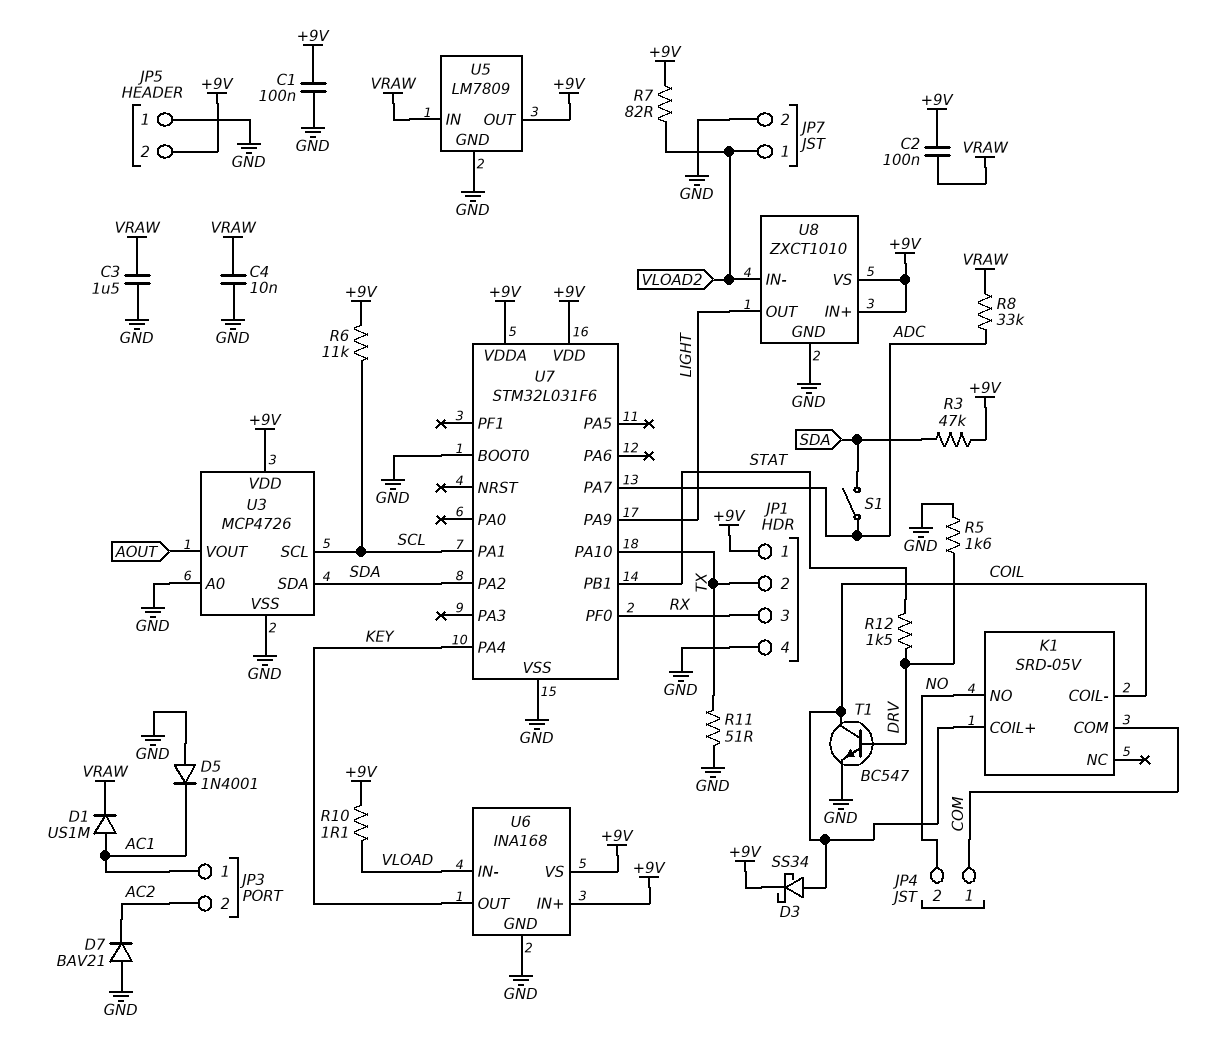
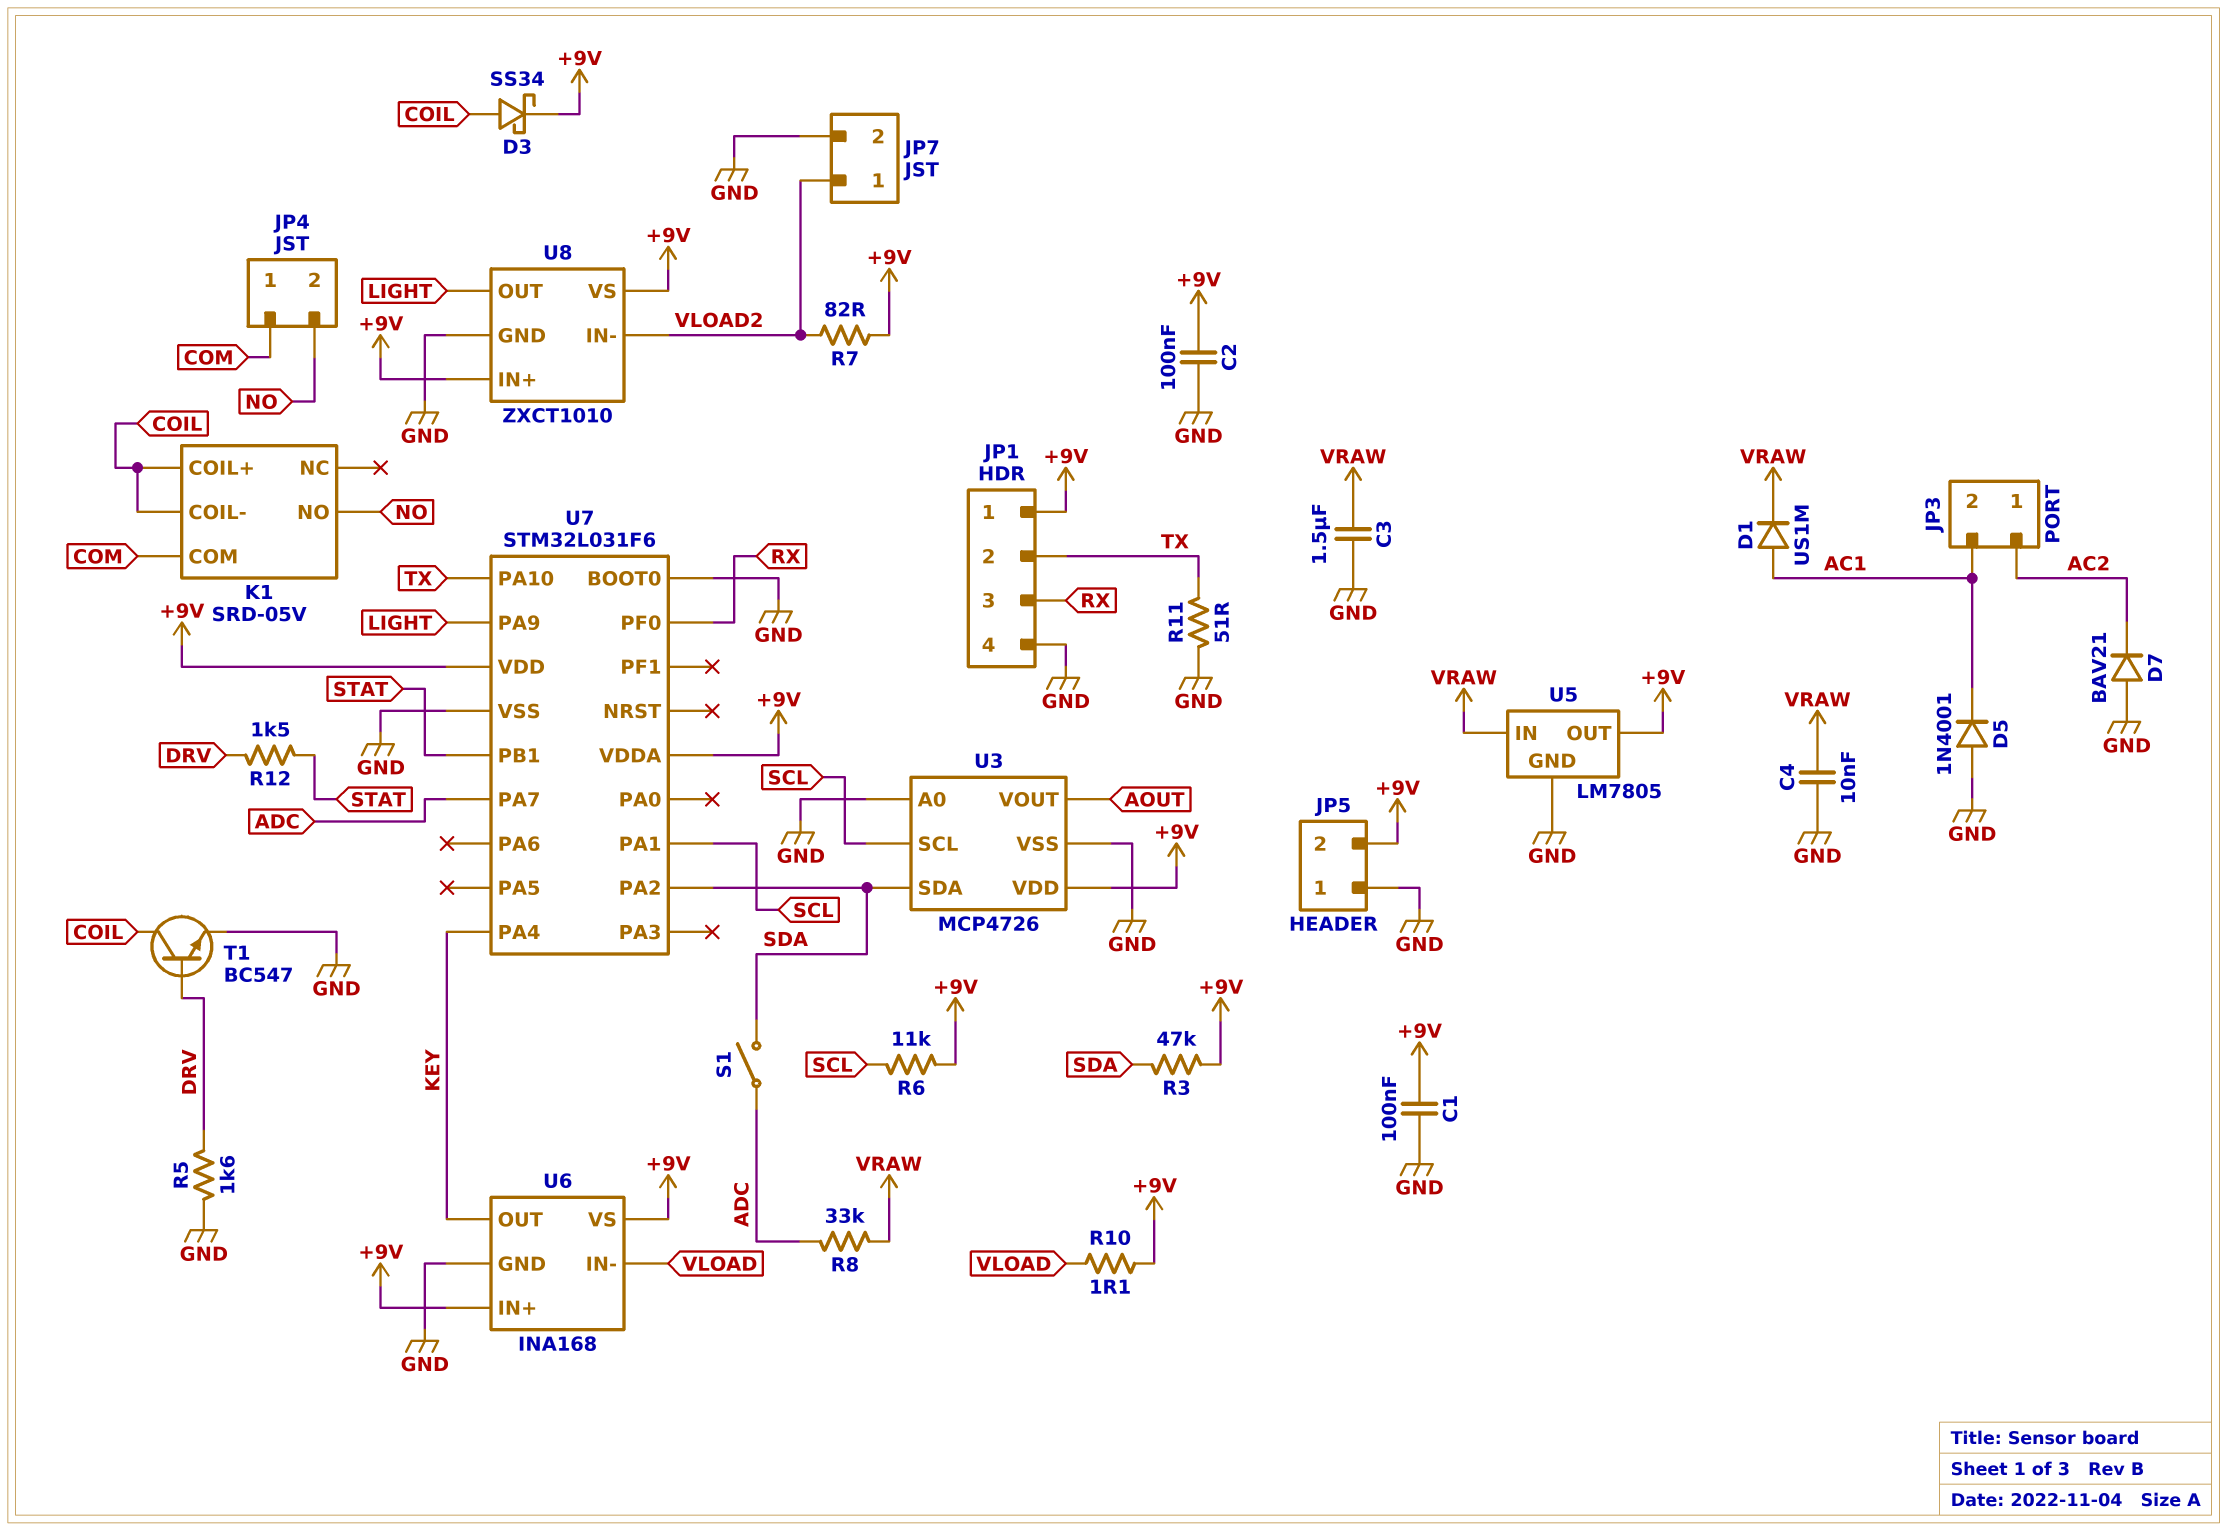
C2: 100nF (+9V, VRAW) -> 100nF (+9V, GND)
JP3 pin 1: AC1 -> AC2
JP3 pin 2: AC2 -> AC1
U5: LM7809 -> LM7805

